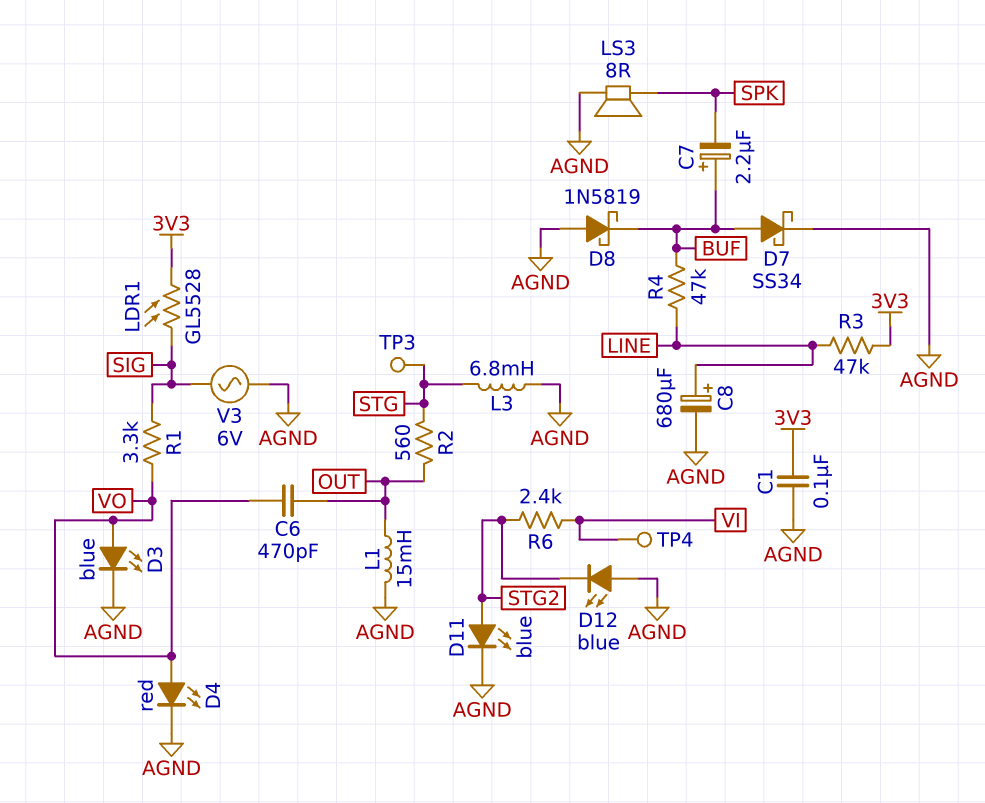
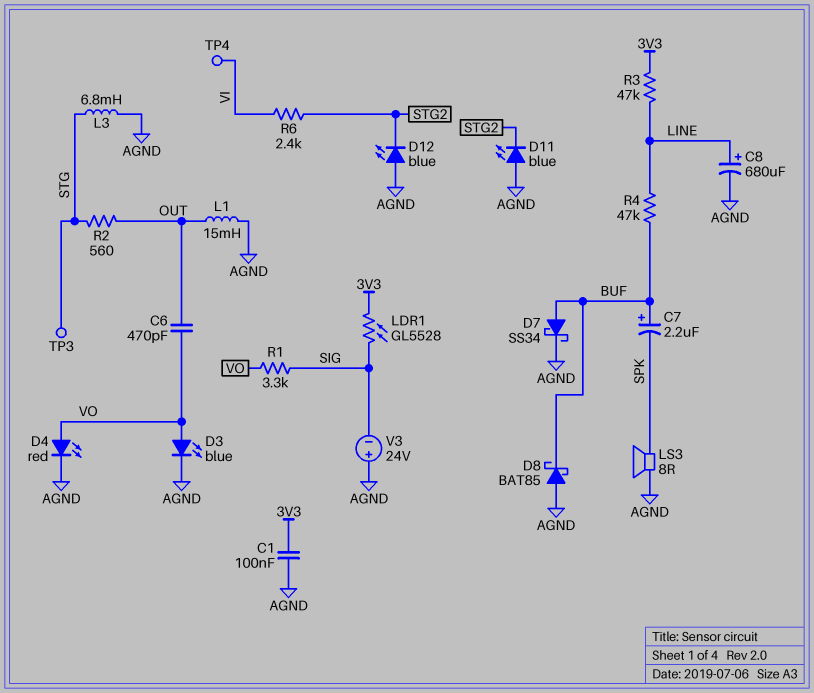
D8: schottky 1N5819 (A AGND, K BUF) -> schottky BAT85 (A AGND, K BUF)
D11: LED blue (A STG2, K AGND) -> LED blue (A AGND, K STG2)
V3: AC 6V (AGND, SIG) -> 24V (plus AGND, minus SIG)

